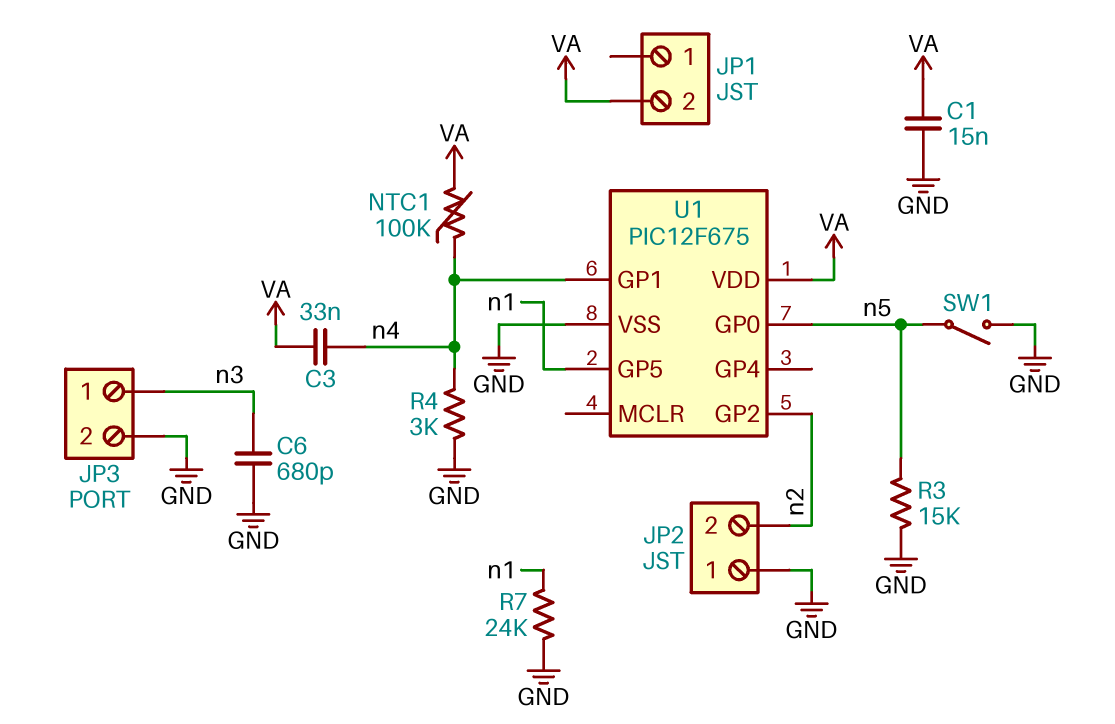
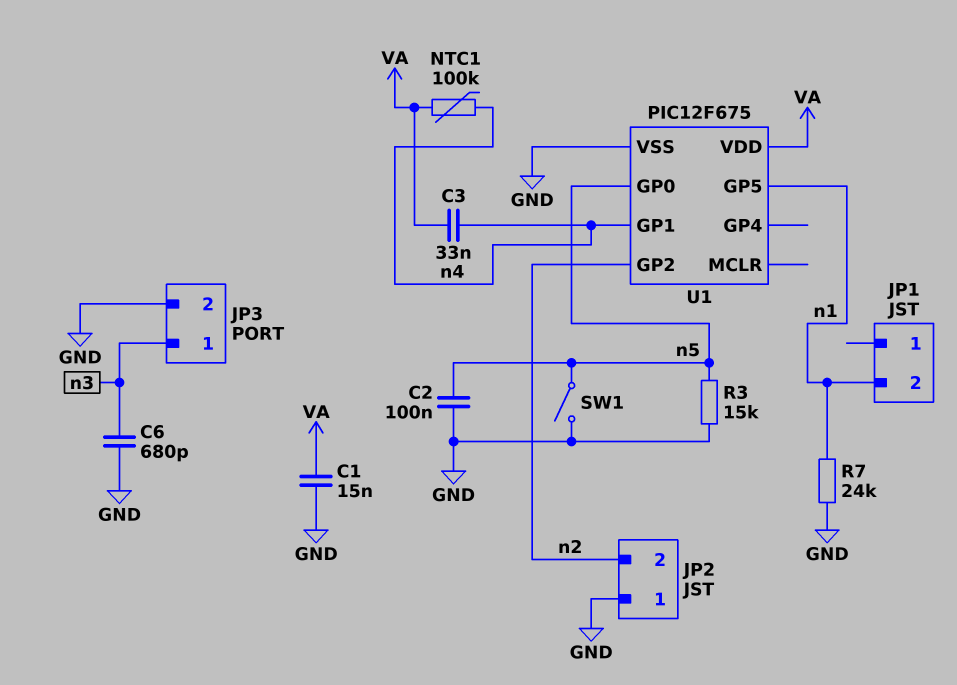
C2: none -> 100nF (GND, n5)
JP1 pin 2: VA -> n1
R4: 3k (GND, n4) -> none

